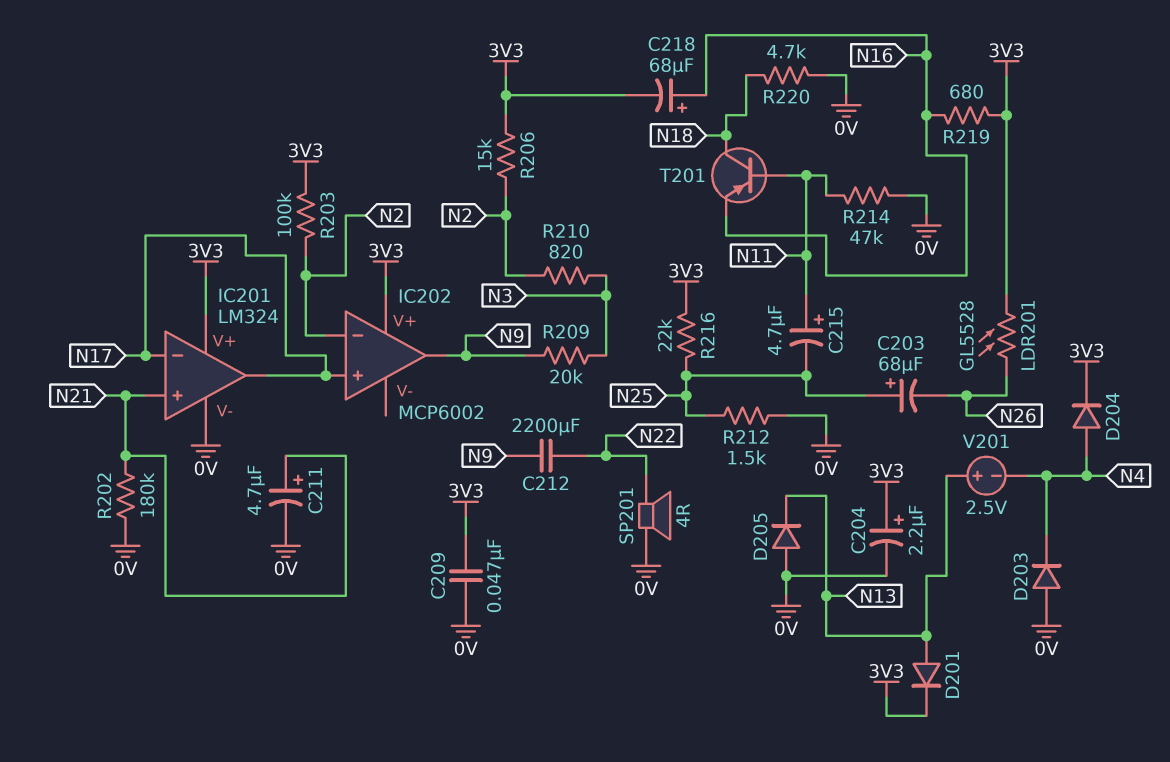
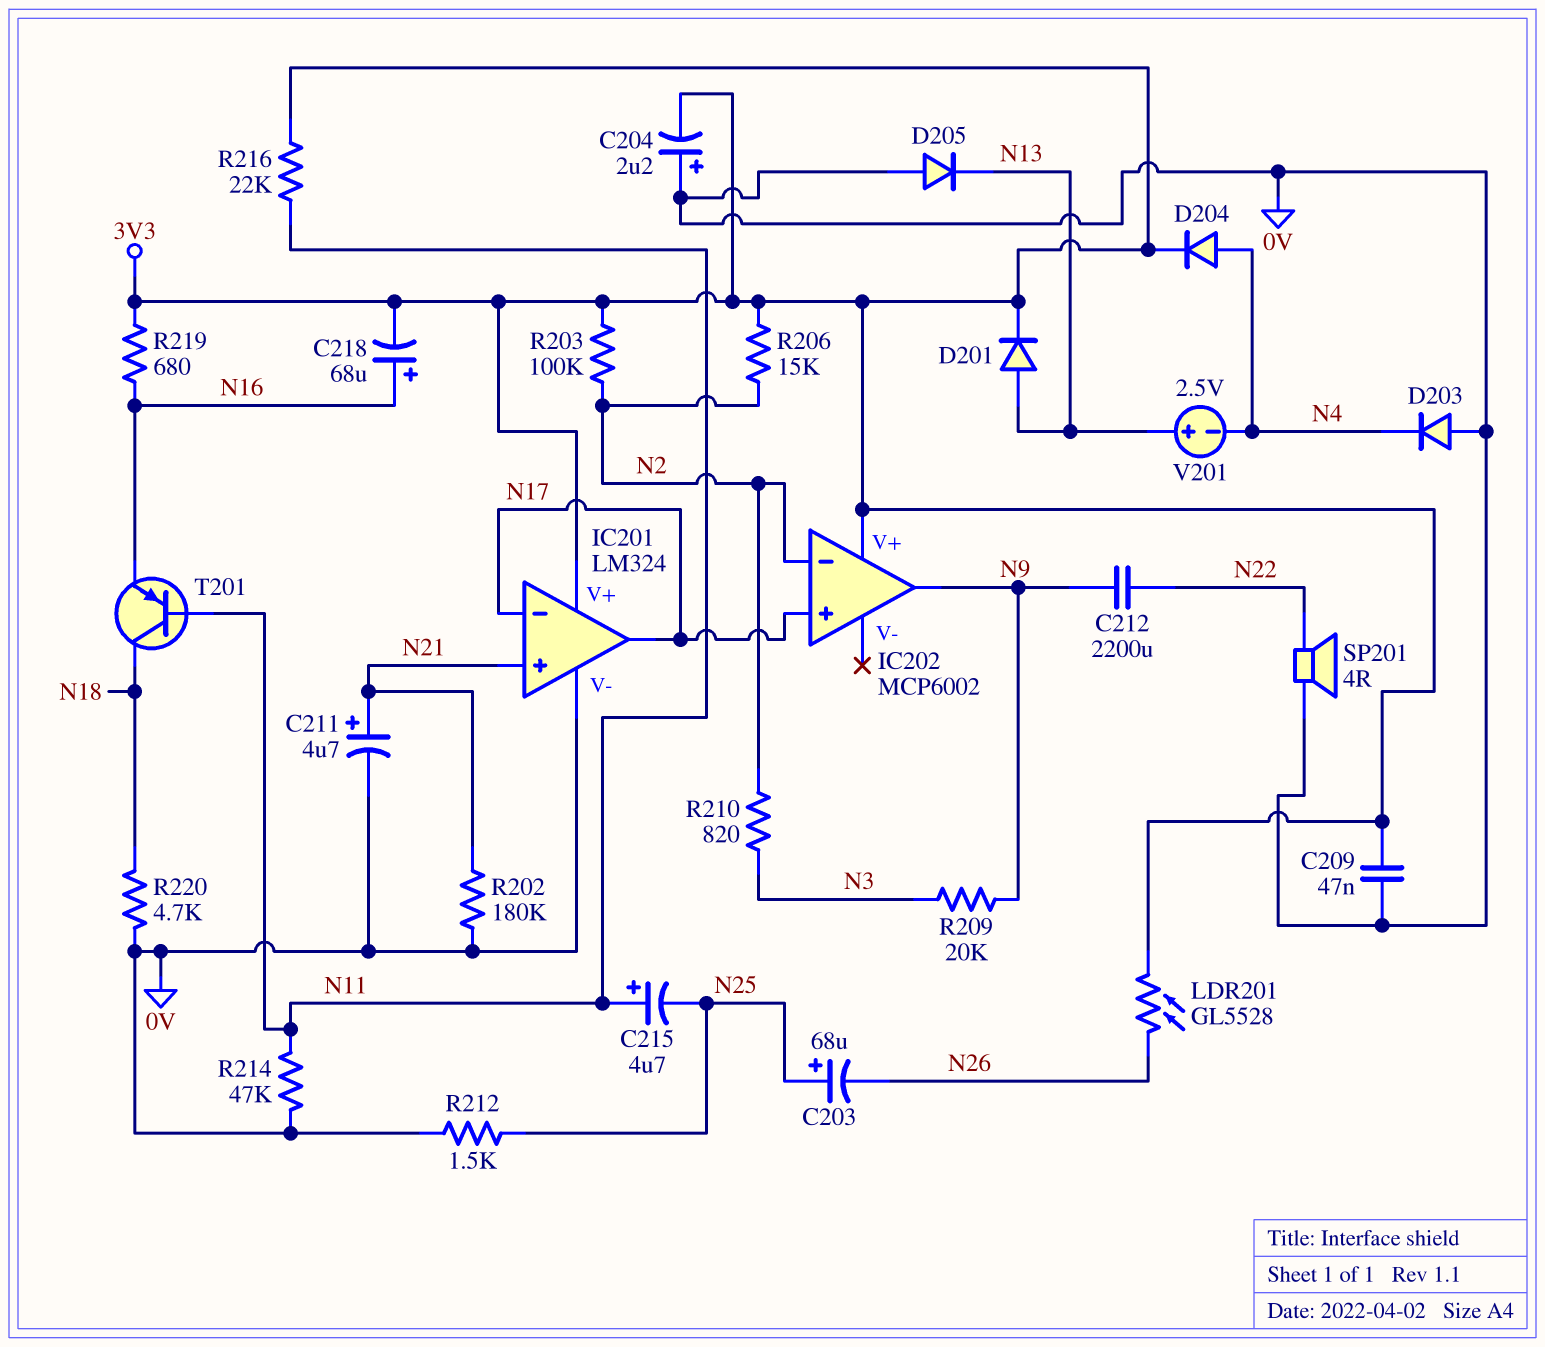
C204: 2.2uF (plus 3V3, minus 0V) -> 2.2uF (plus 0V, minus 3V3)
R216: 22k (3V3, N25) -> 22k (3V3, N11)

